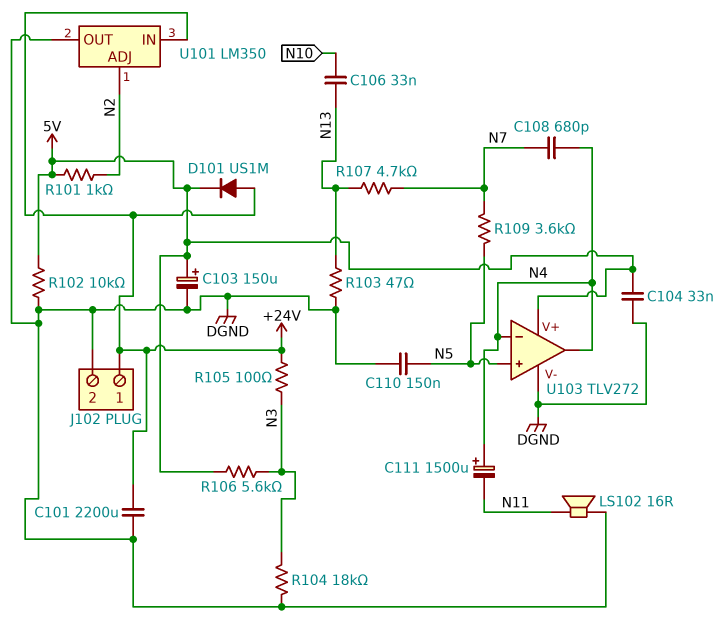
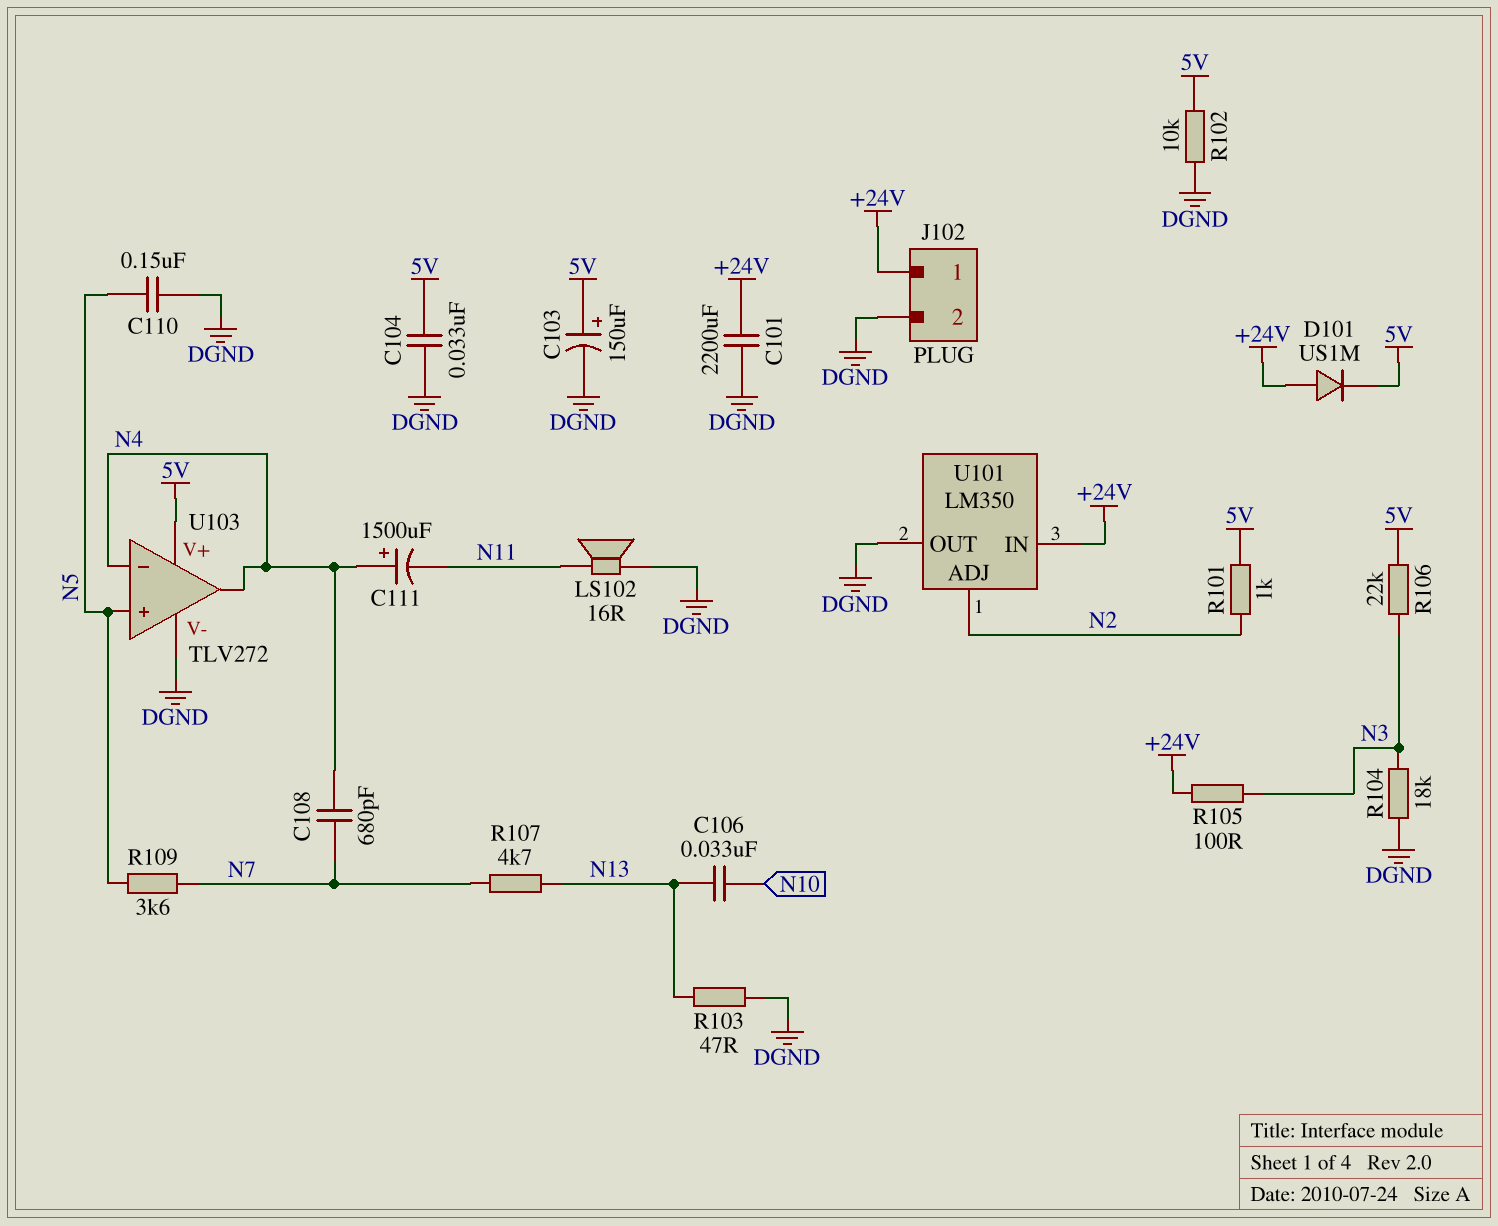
R106: 5.6k (5V, N3) -> 22k (5V, N3)

